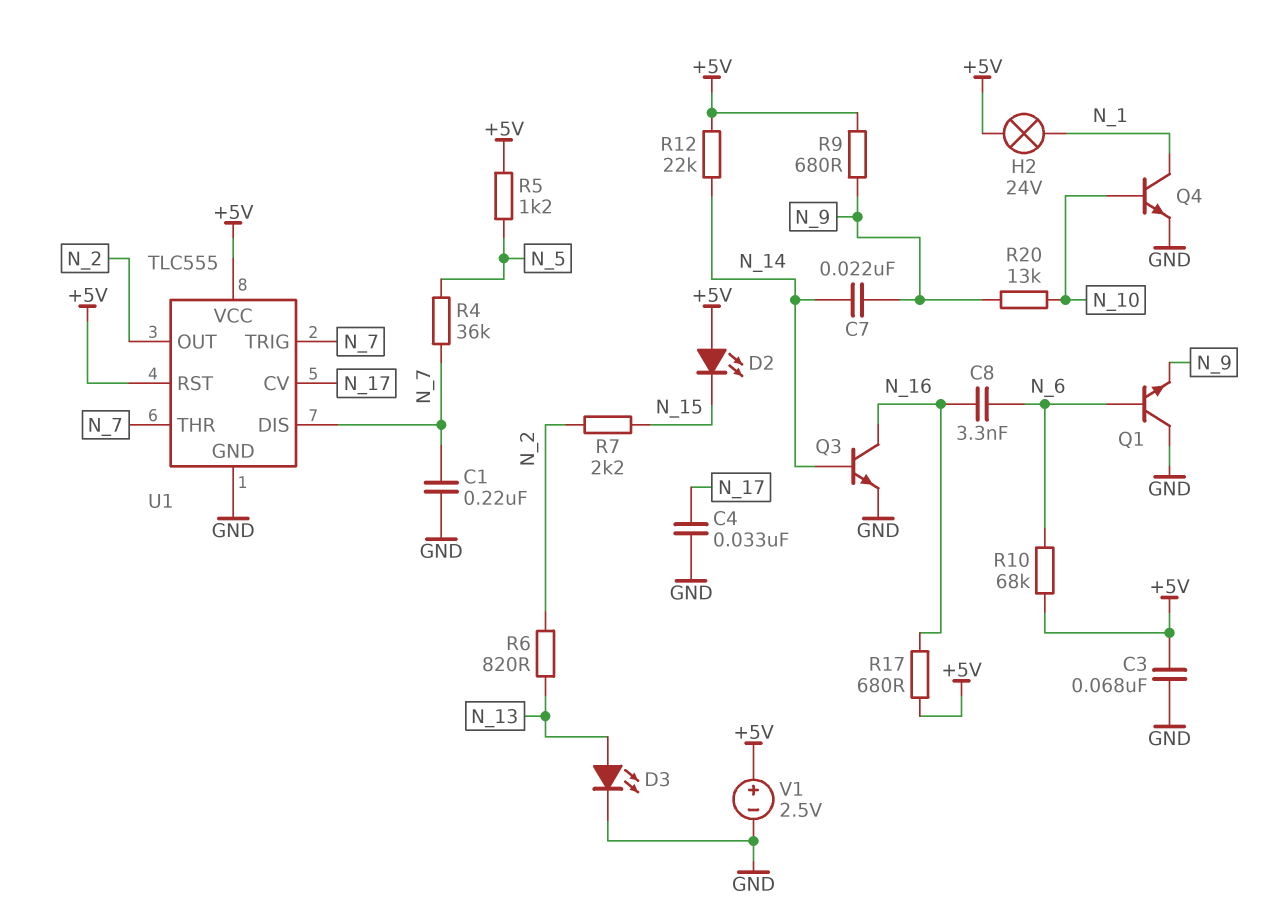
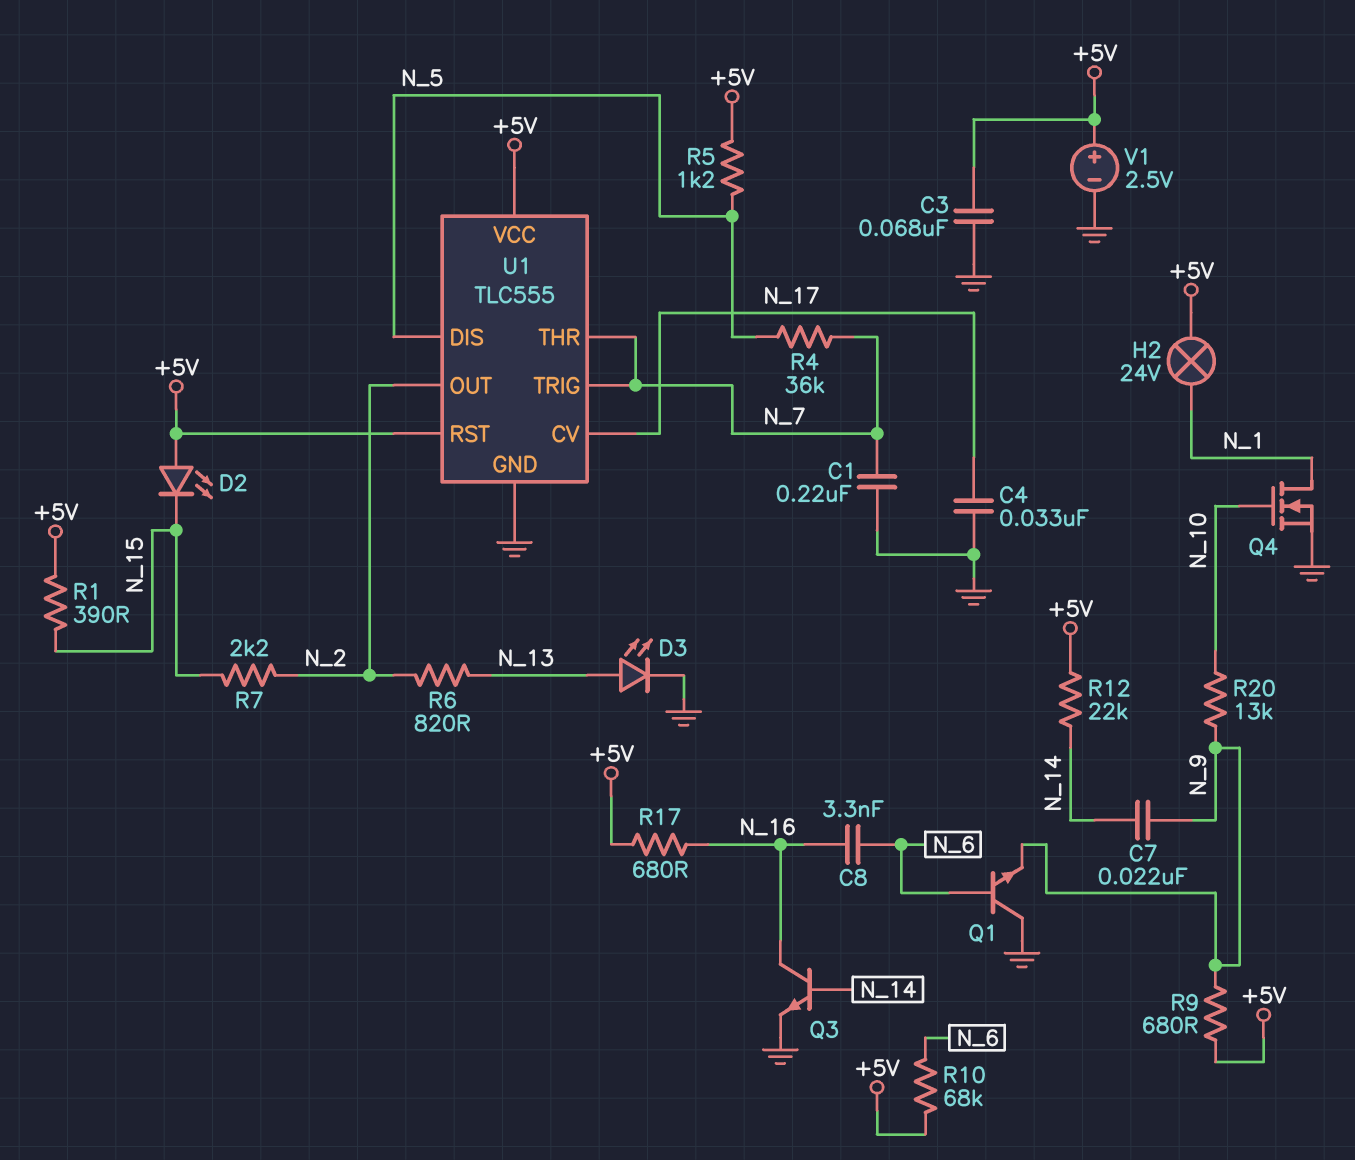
Q4: NPN (B N_10, C N_1, E GND) -> NMOS (G N_10, D N_1, S GND)
R1: none -> 390 (+5V, N_15)
U1 pin DIS: N_7 -> N_5

